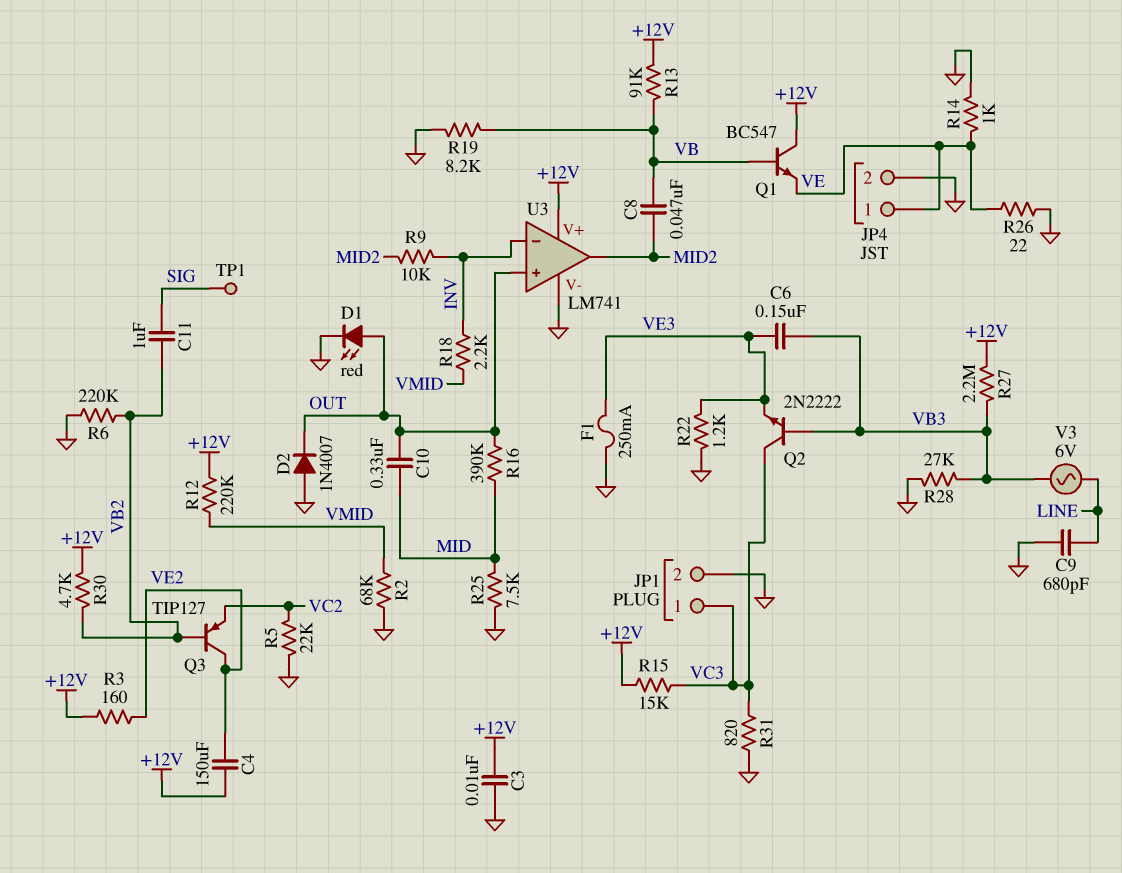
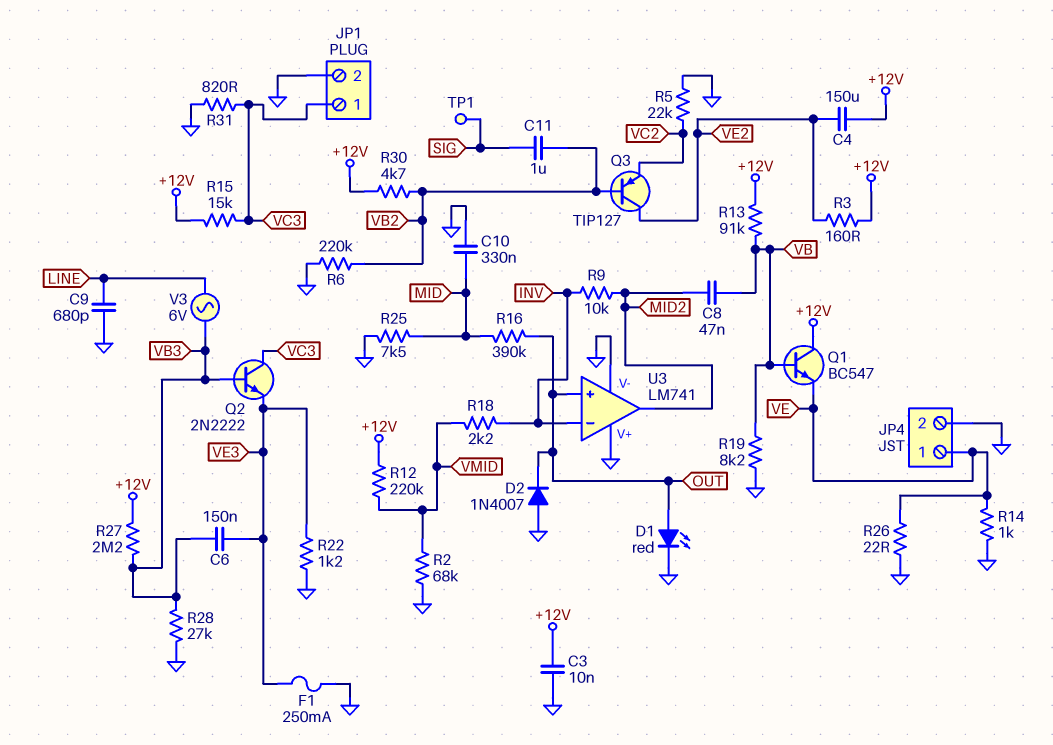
C10: 330nF (MID, OUT) -> 330nF (GND, MID)
U3 pin V+: +12V -> GND

